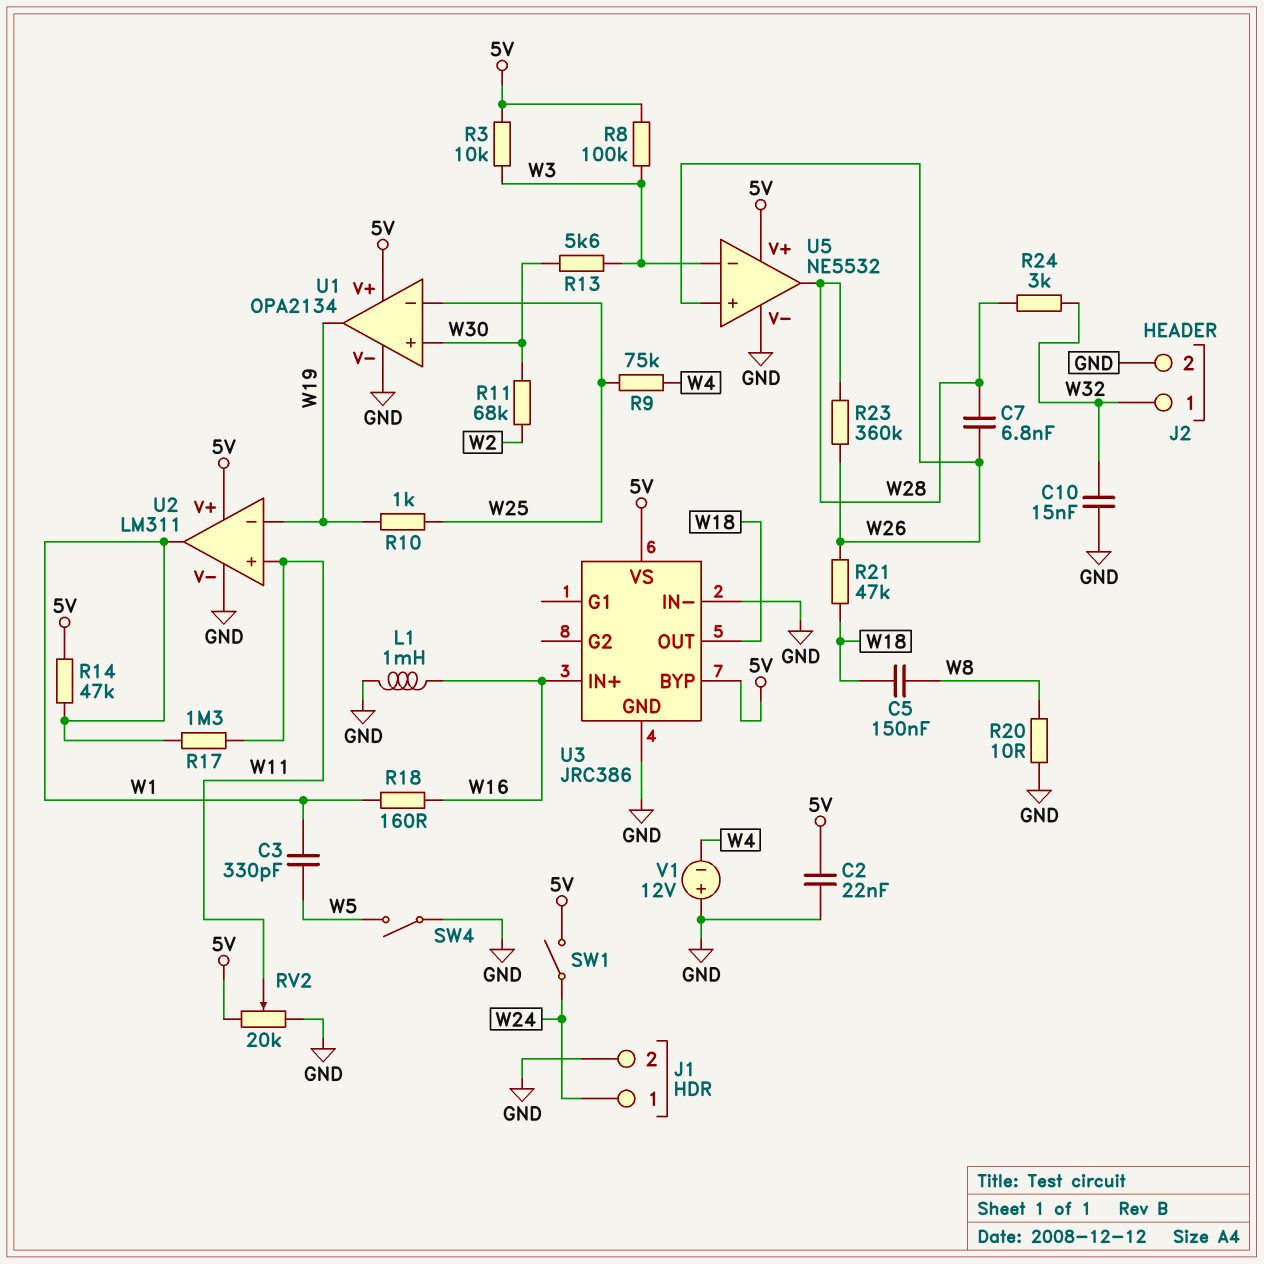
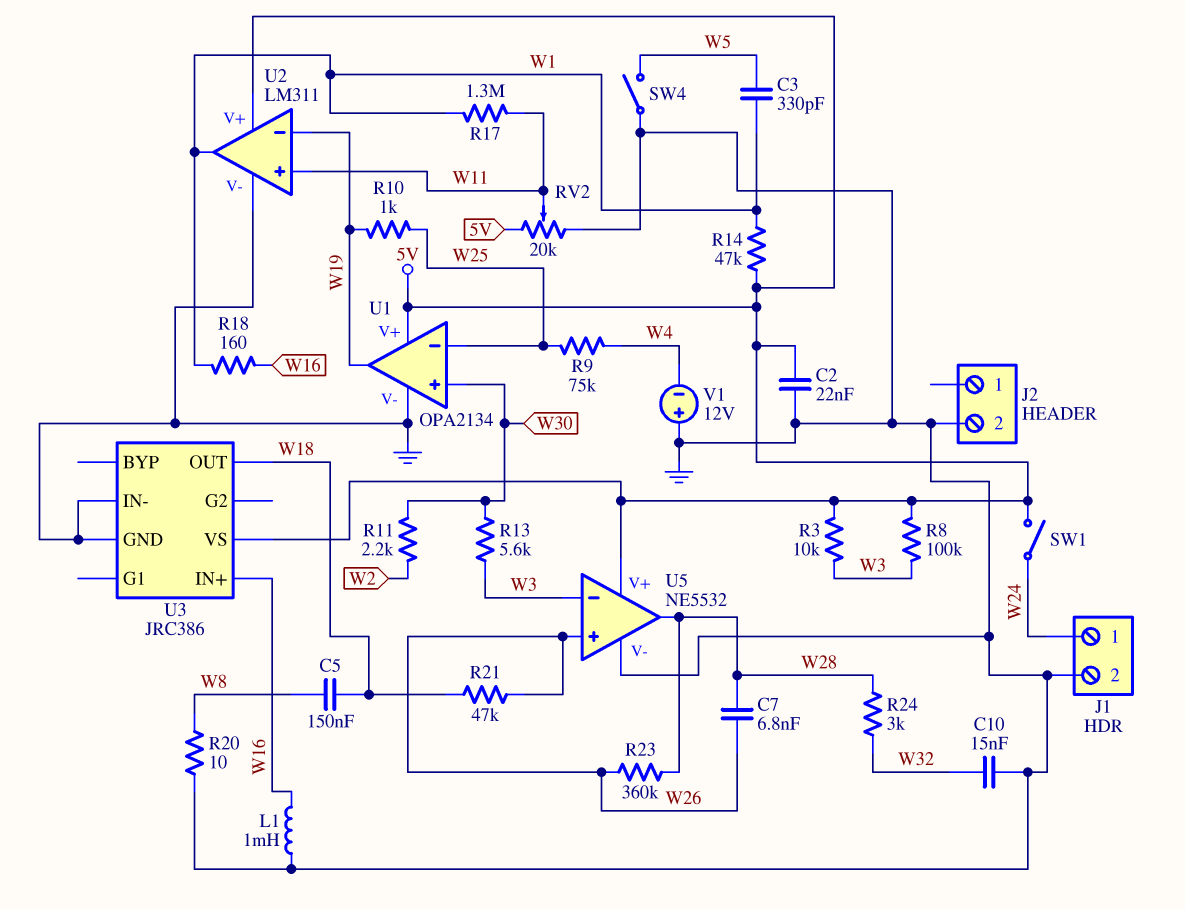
J2 pin 1: W32 -> none
R11: 68k (W2, W30) -> 2.2k (W2, W30)
U3 pin BYP: 5V -> none

